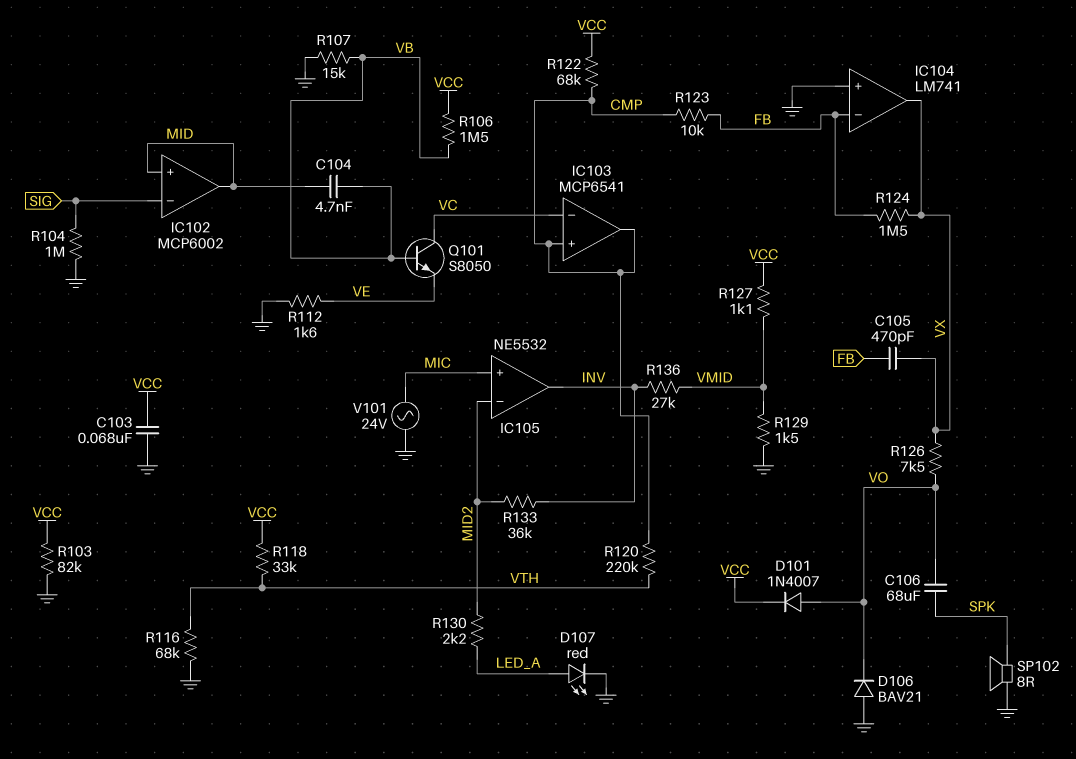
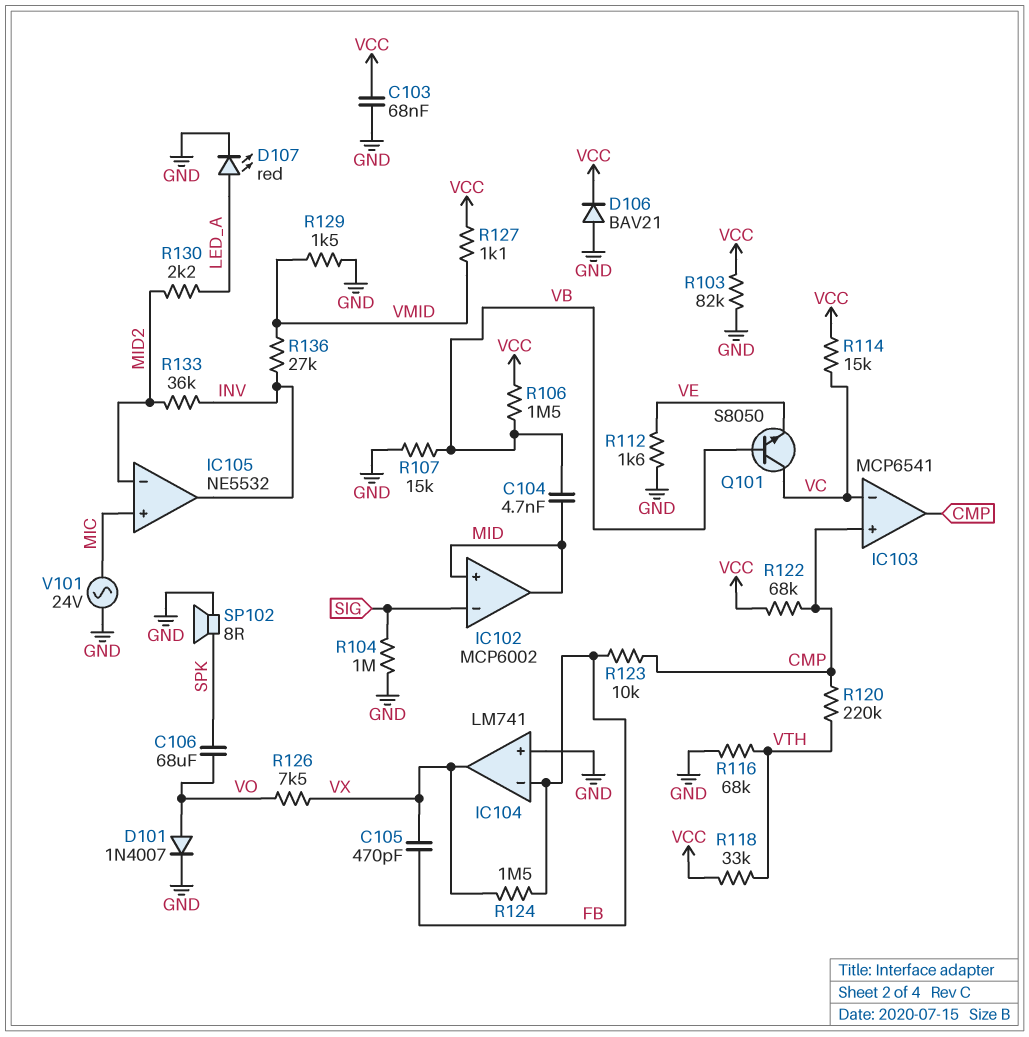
D101: diode 1N4007 (A VO, K VCC) -> diode 1N4007 (A VO, K GND)
D106: diode BAV21 (A GND, K VO) -> diode BAV21 (A GND, K VCC)
R114: none -> 15k (VC, VCC)

